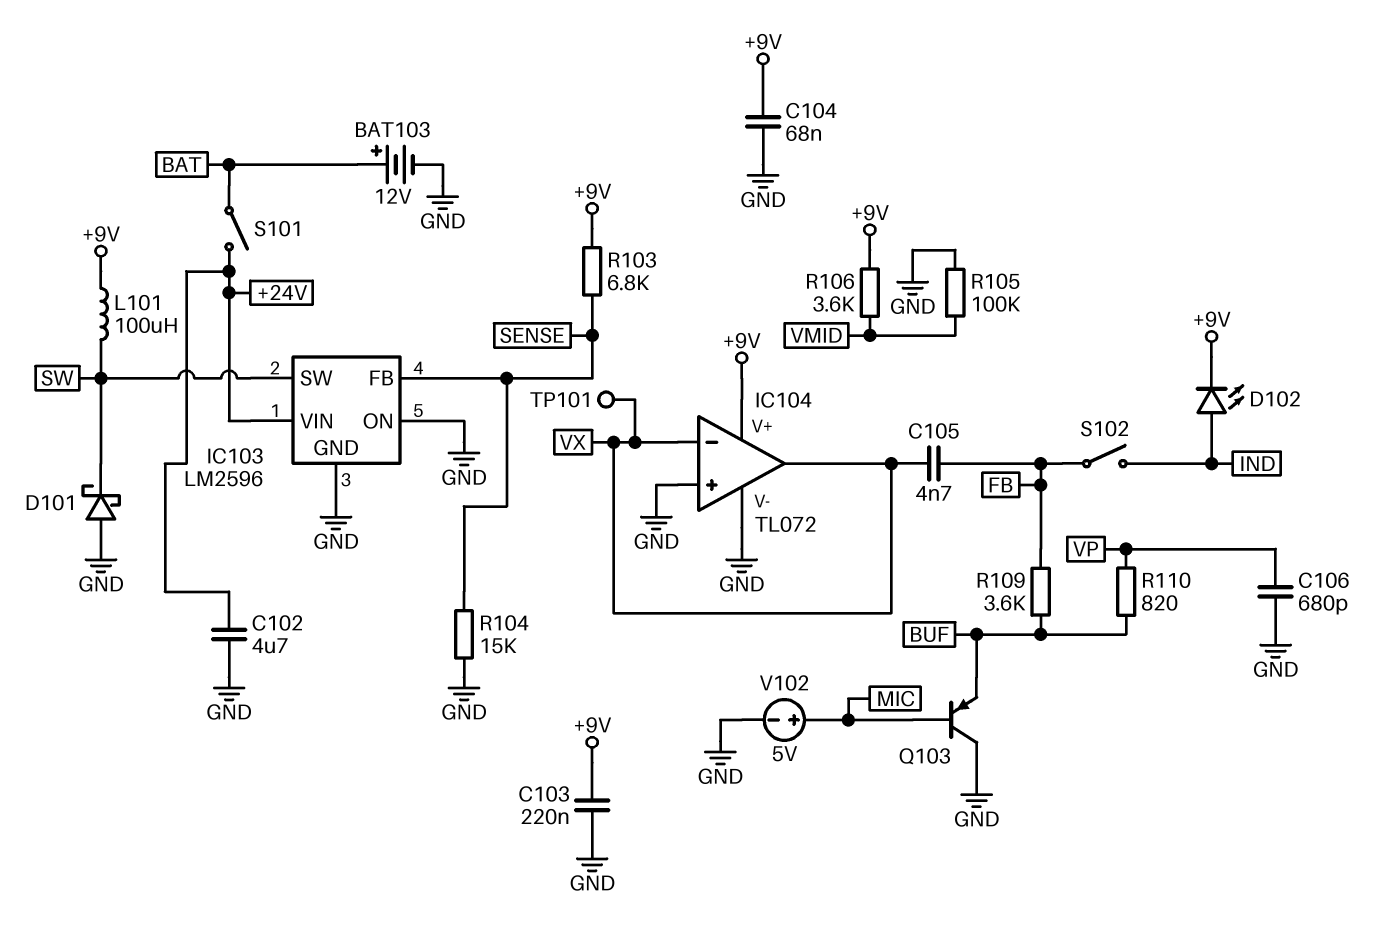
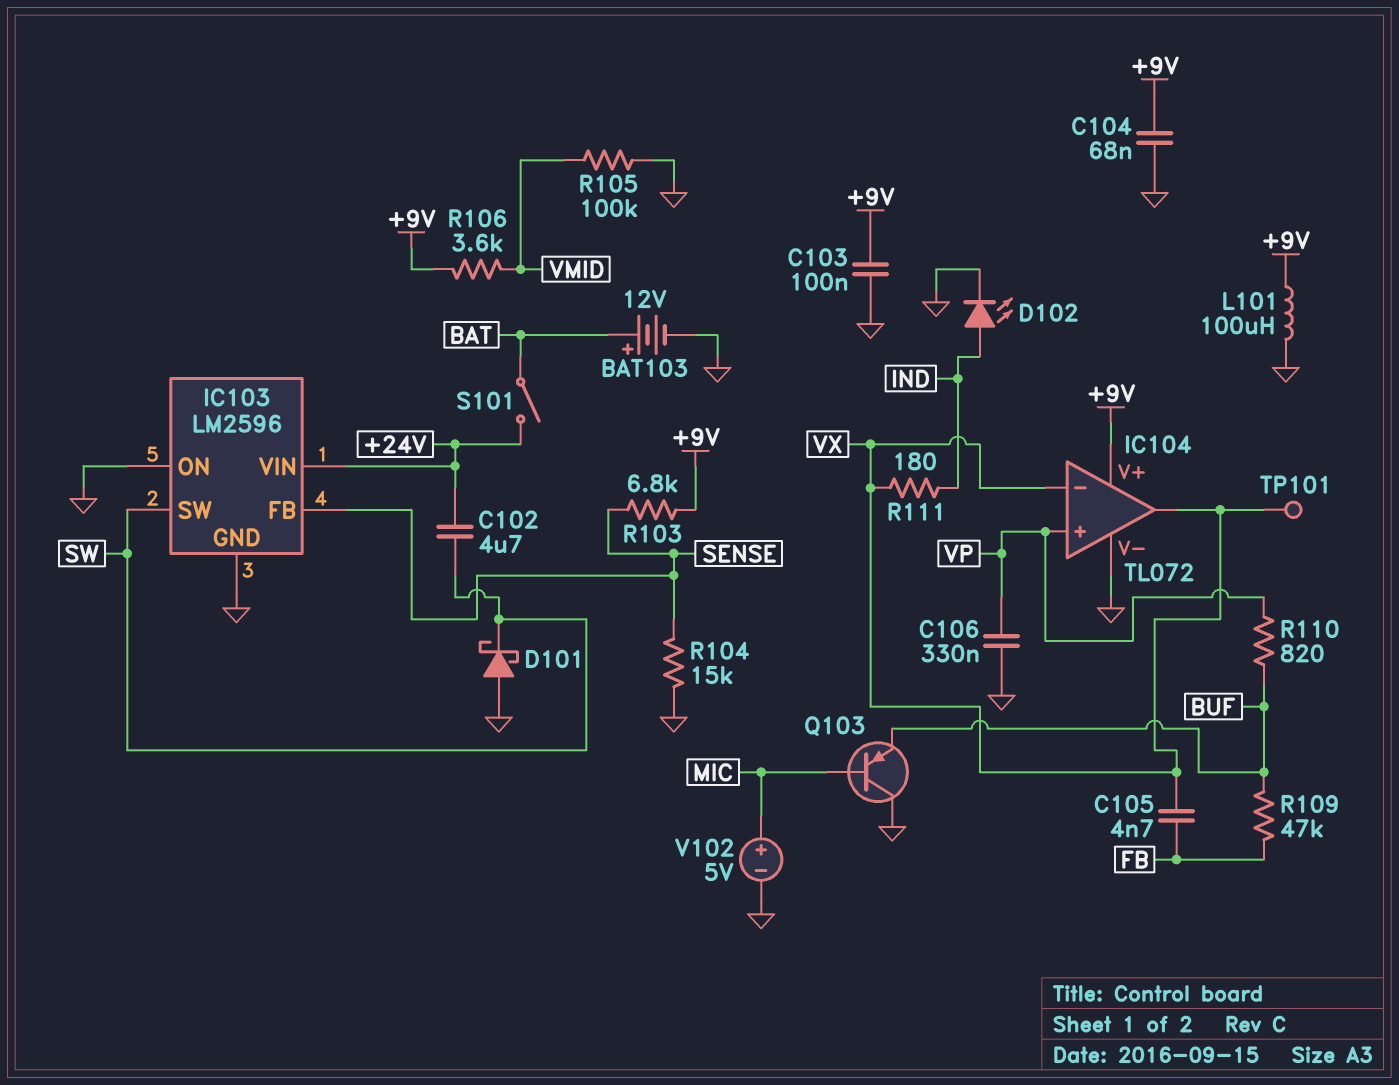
C102: 4.7uF (+24V, GND) -> 4.7uF (+24V, SW)
C103: 220nF (+9V, GND) -> 100nF (+9V, GND)
C106: 680pF (GND, VP) -> 330nF (GND, VP)
D102: LED (A IND, K +9V) -> LED (A IND, K GND)
IC104 pin in+: GND -> VP
L101: 100uH (+9V, SW) -> 100uH (+9V, GND)
R109: 3.6k (BUF, FB) -> 47k (BUF, FB)
R111: none -> 180 (IND, VX)
S102: switch (FB, IND) -> none

